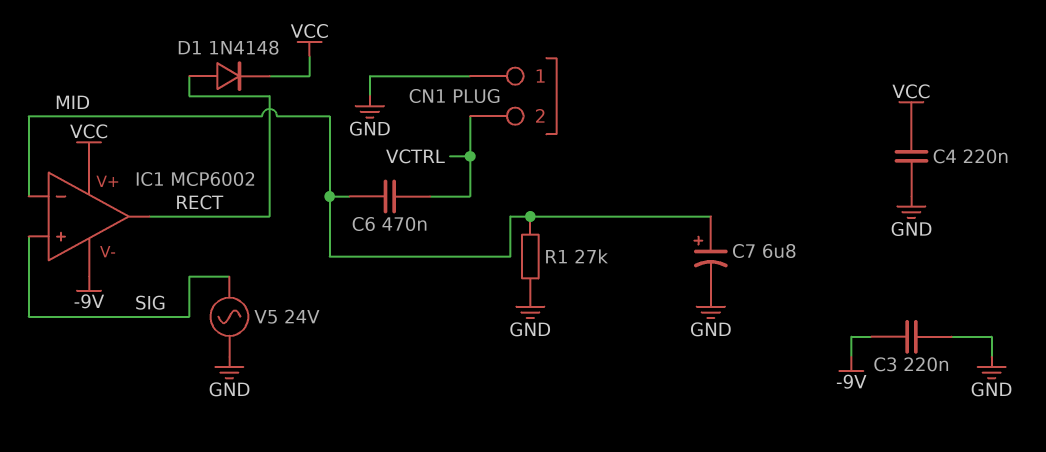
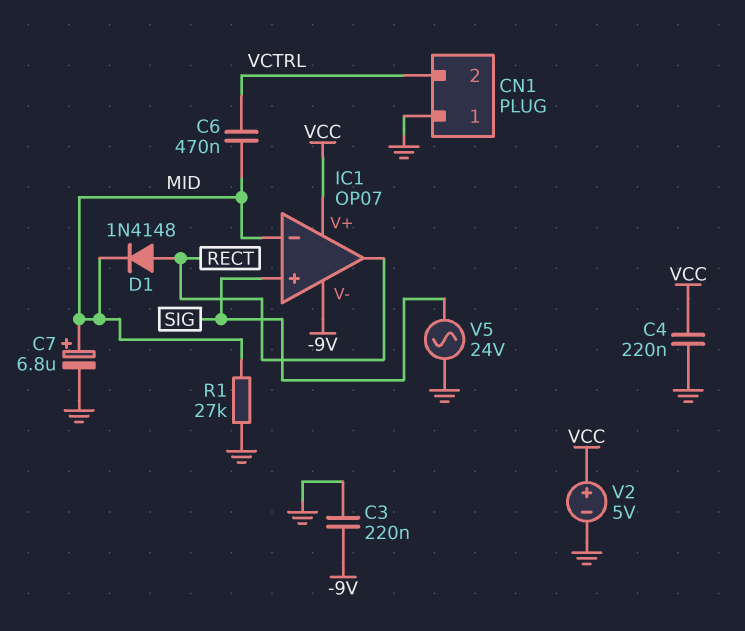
D1: diode 1N4148 (A RECT, K VCC) -> diode 1N4148 (A RECT, K MID)
IC1: MCP6002 -> OP07
V2: none -> 5V (plus VCC, minus GND)

